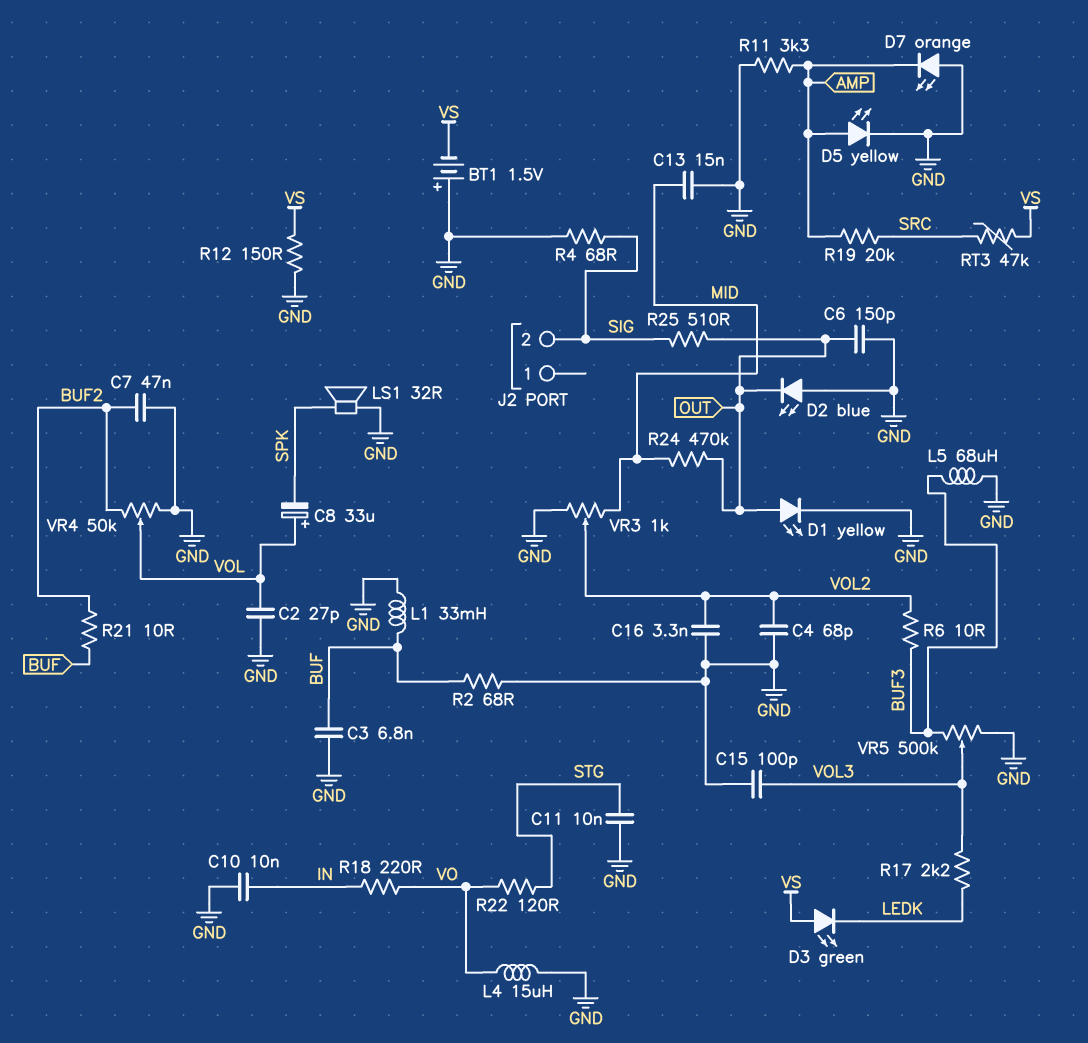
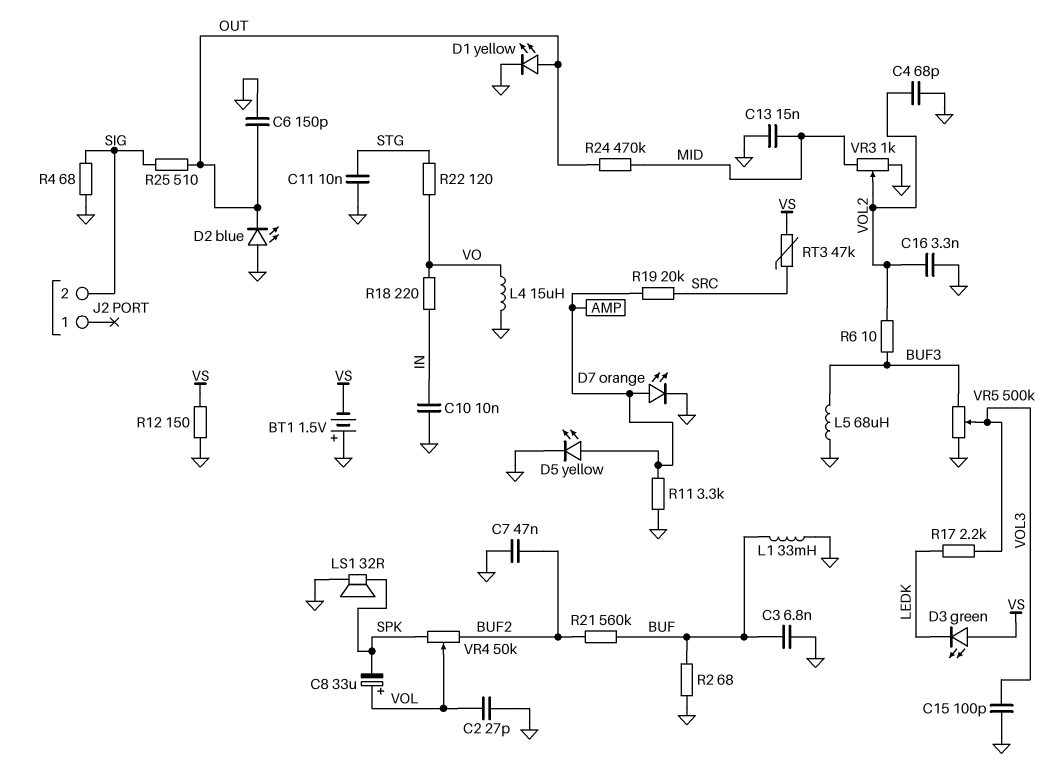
D7: LED orange (A GND, K AMP) -> LED orange (A AMP, K GND)
R21: 10 (BUF, BUF2) -> 560k (BUF, BUF2)
VR4: 50k (BUF2, GND, wiper VOL) -> 50k (BUF2, SPK, wiper VOL)

